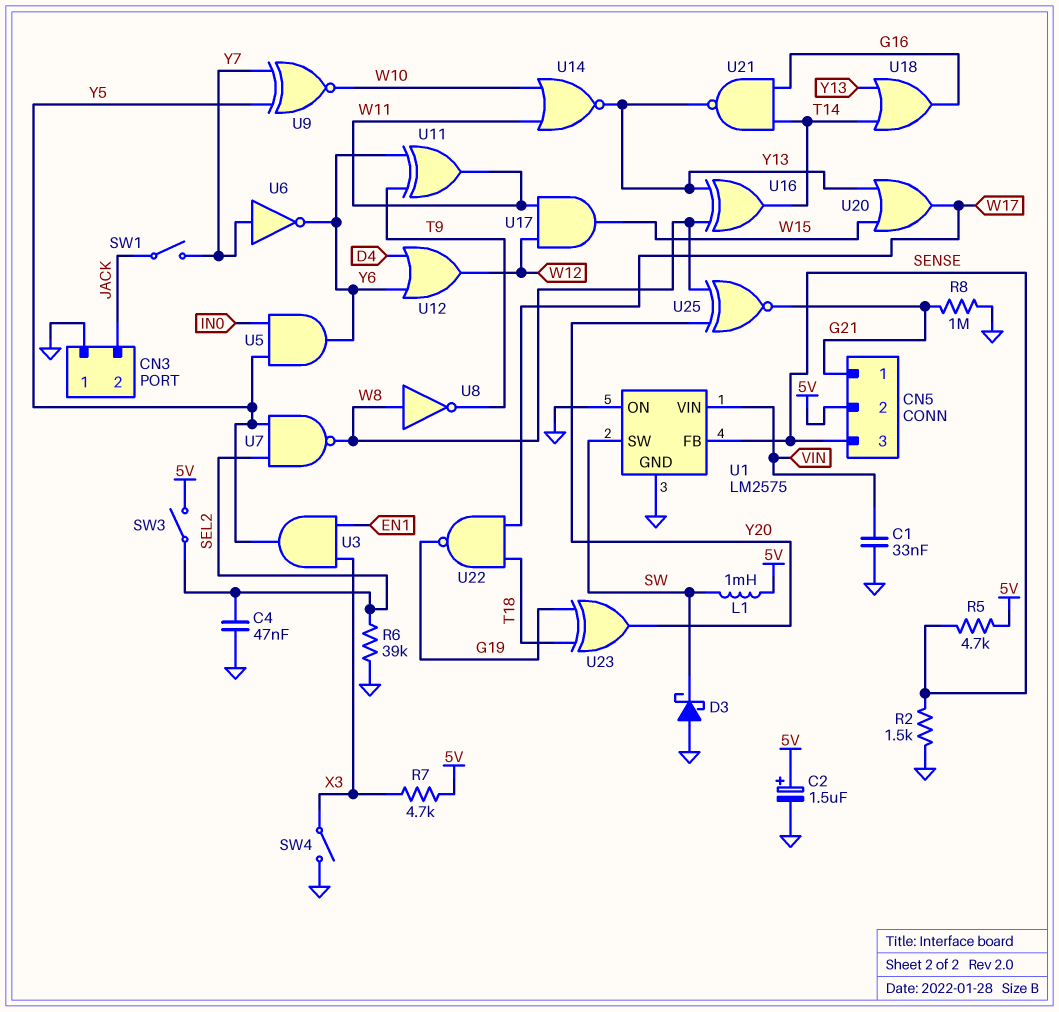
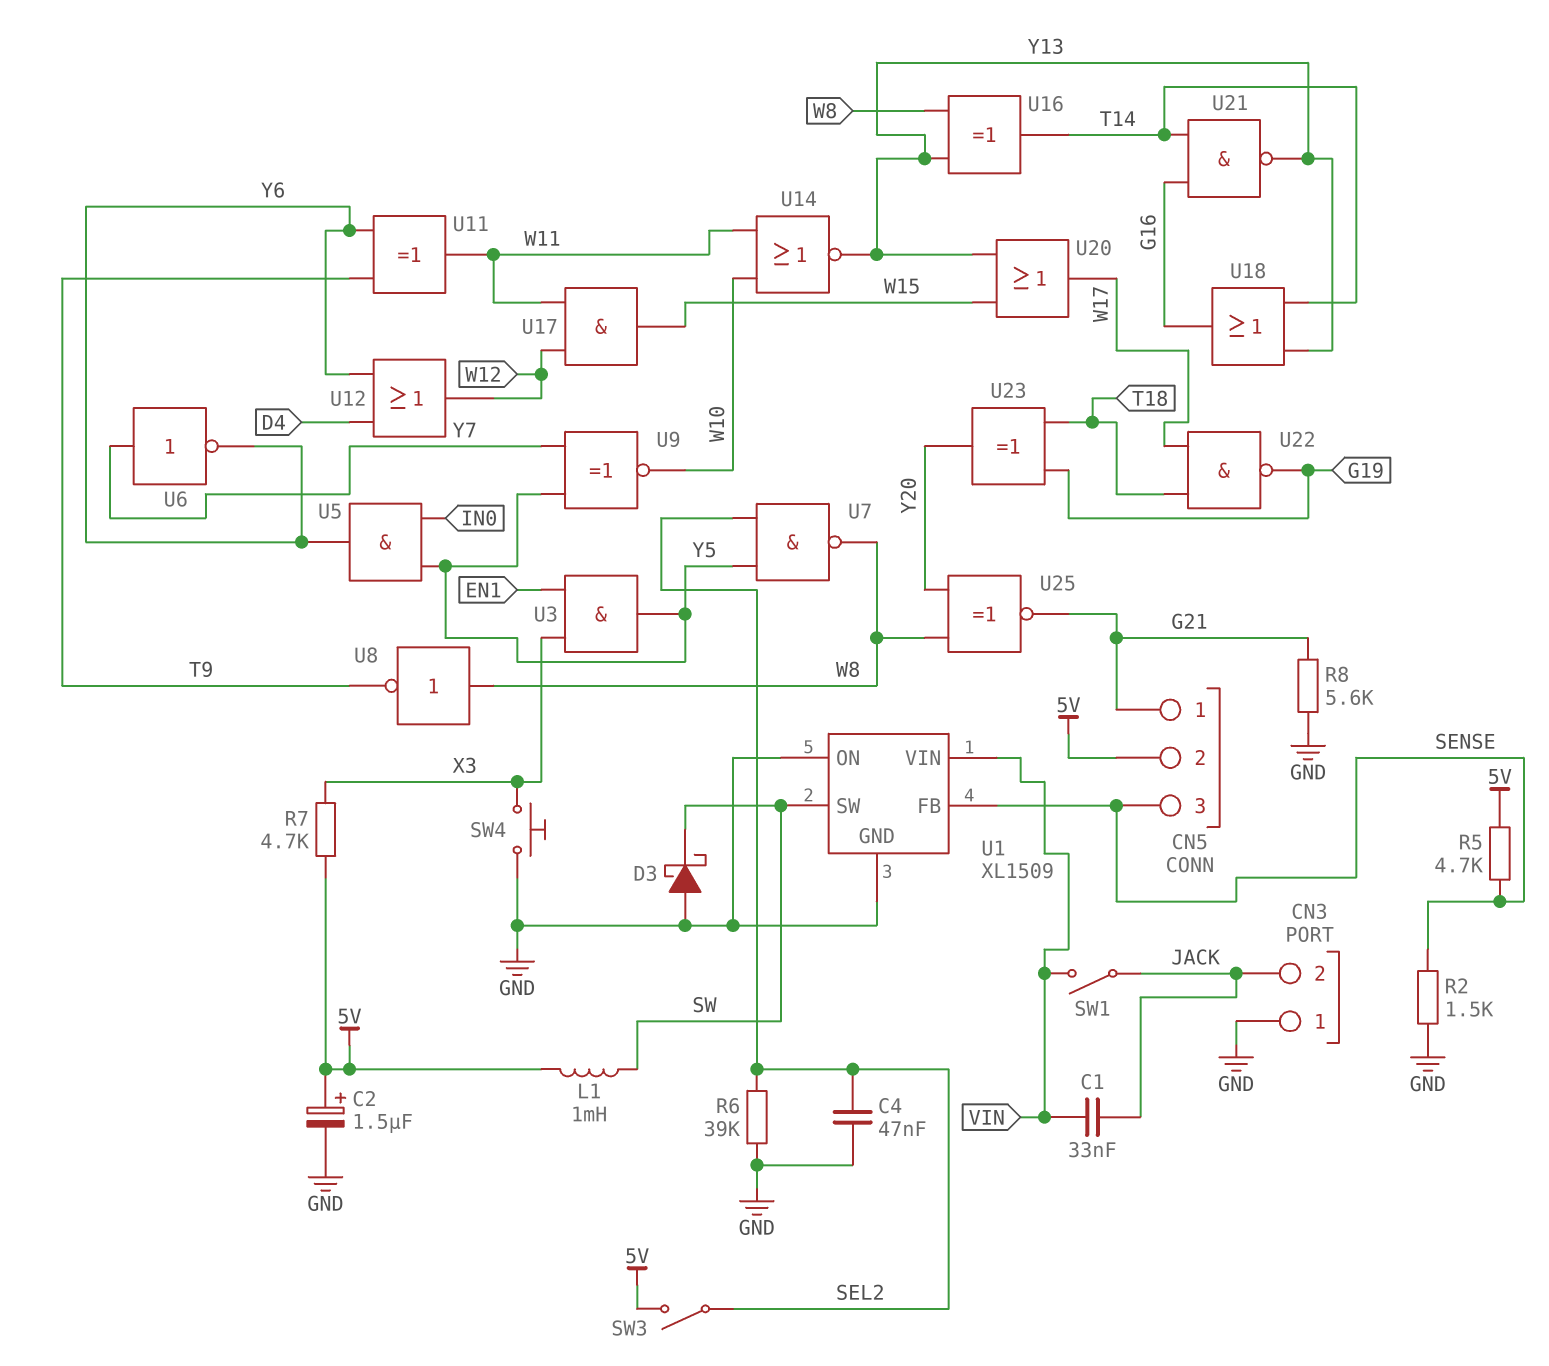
C1: 33nF (GND, VIN) -> 33nF (JACK, VIN)
R8: 1M (G21, GND) -> 5.6k (G21, GND)
SW1: switch (JACK, Y7) -> switch (JACK, VIN)
SW4: switch (GND, X3) -> button (GND, X3)
U1: LM2575 -> XL1509

